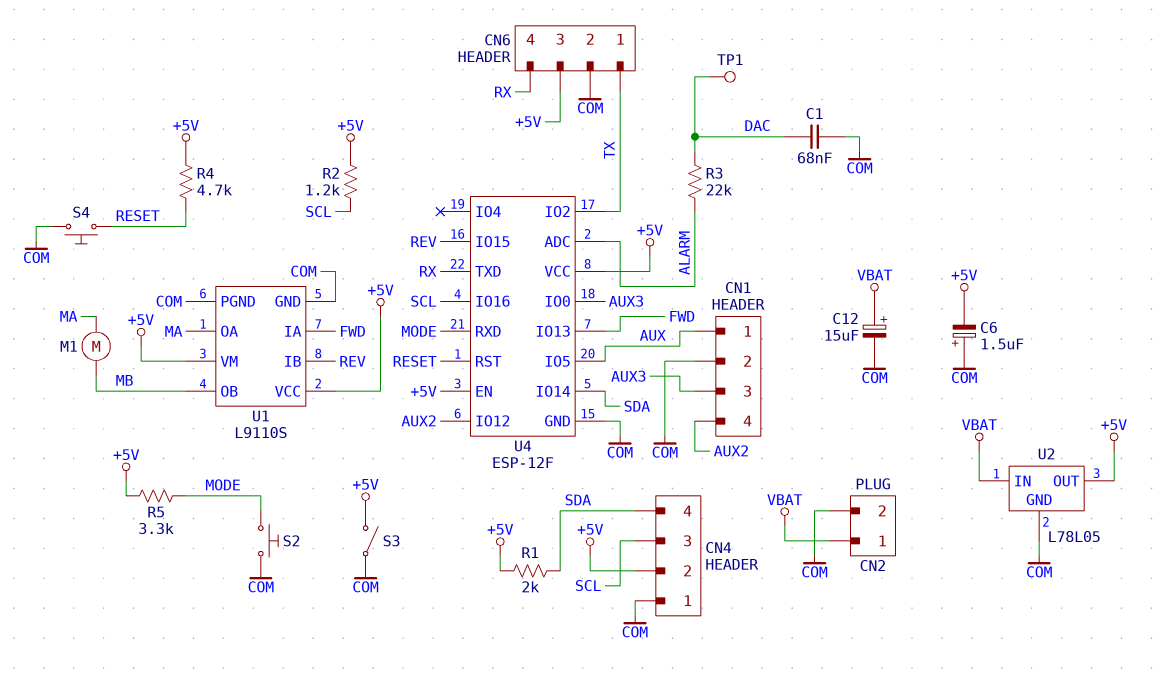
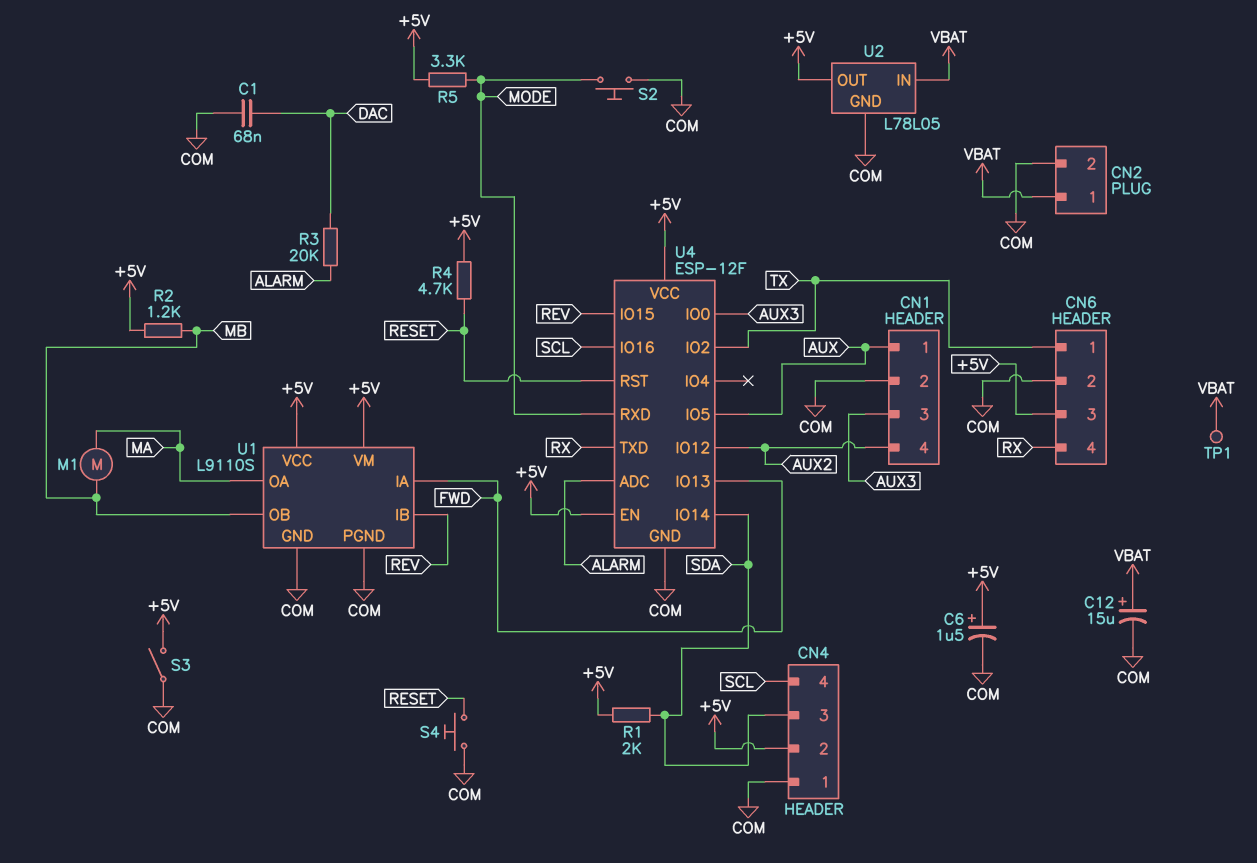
C6: 1.5uF (plus COM, minus +5V) -> 1.5uF (plus +5V, minus COM)
CN4 pin 3: SCL -> SDA
CN4 pin 4: SDA -> SCL
R2: 1.2k (+5V, SCL) -> 1.2k (+5V, MB)
R3: 22k (ALARM, DAC) -> 20k (ALARM, DAC)
TP1: test point (DAC) -> test point (VBAT)

